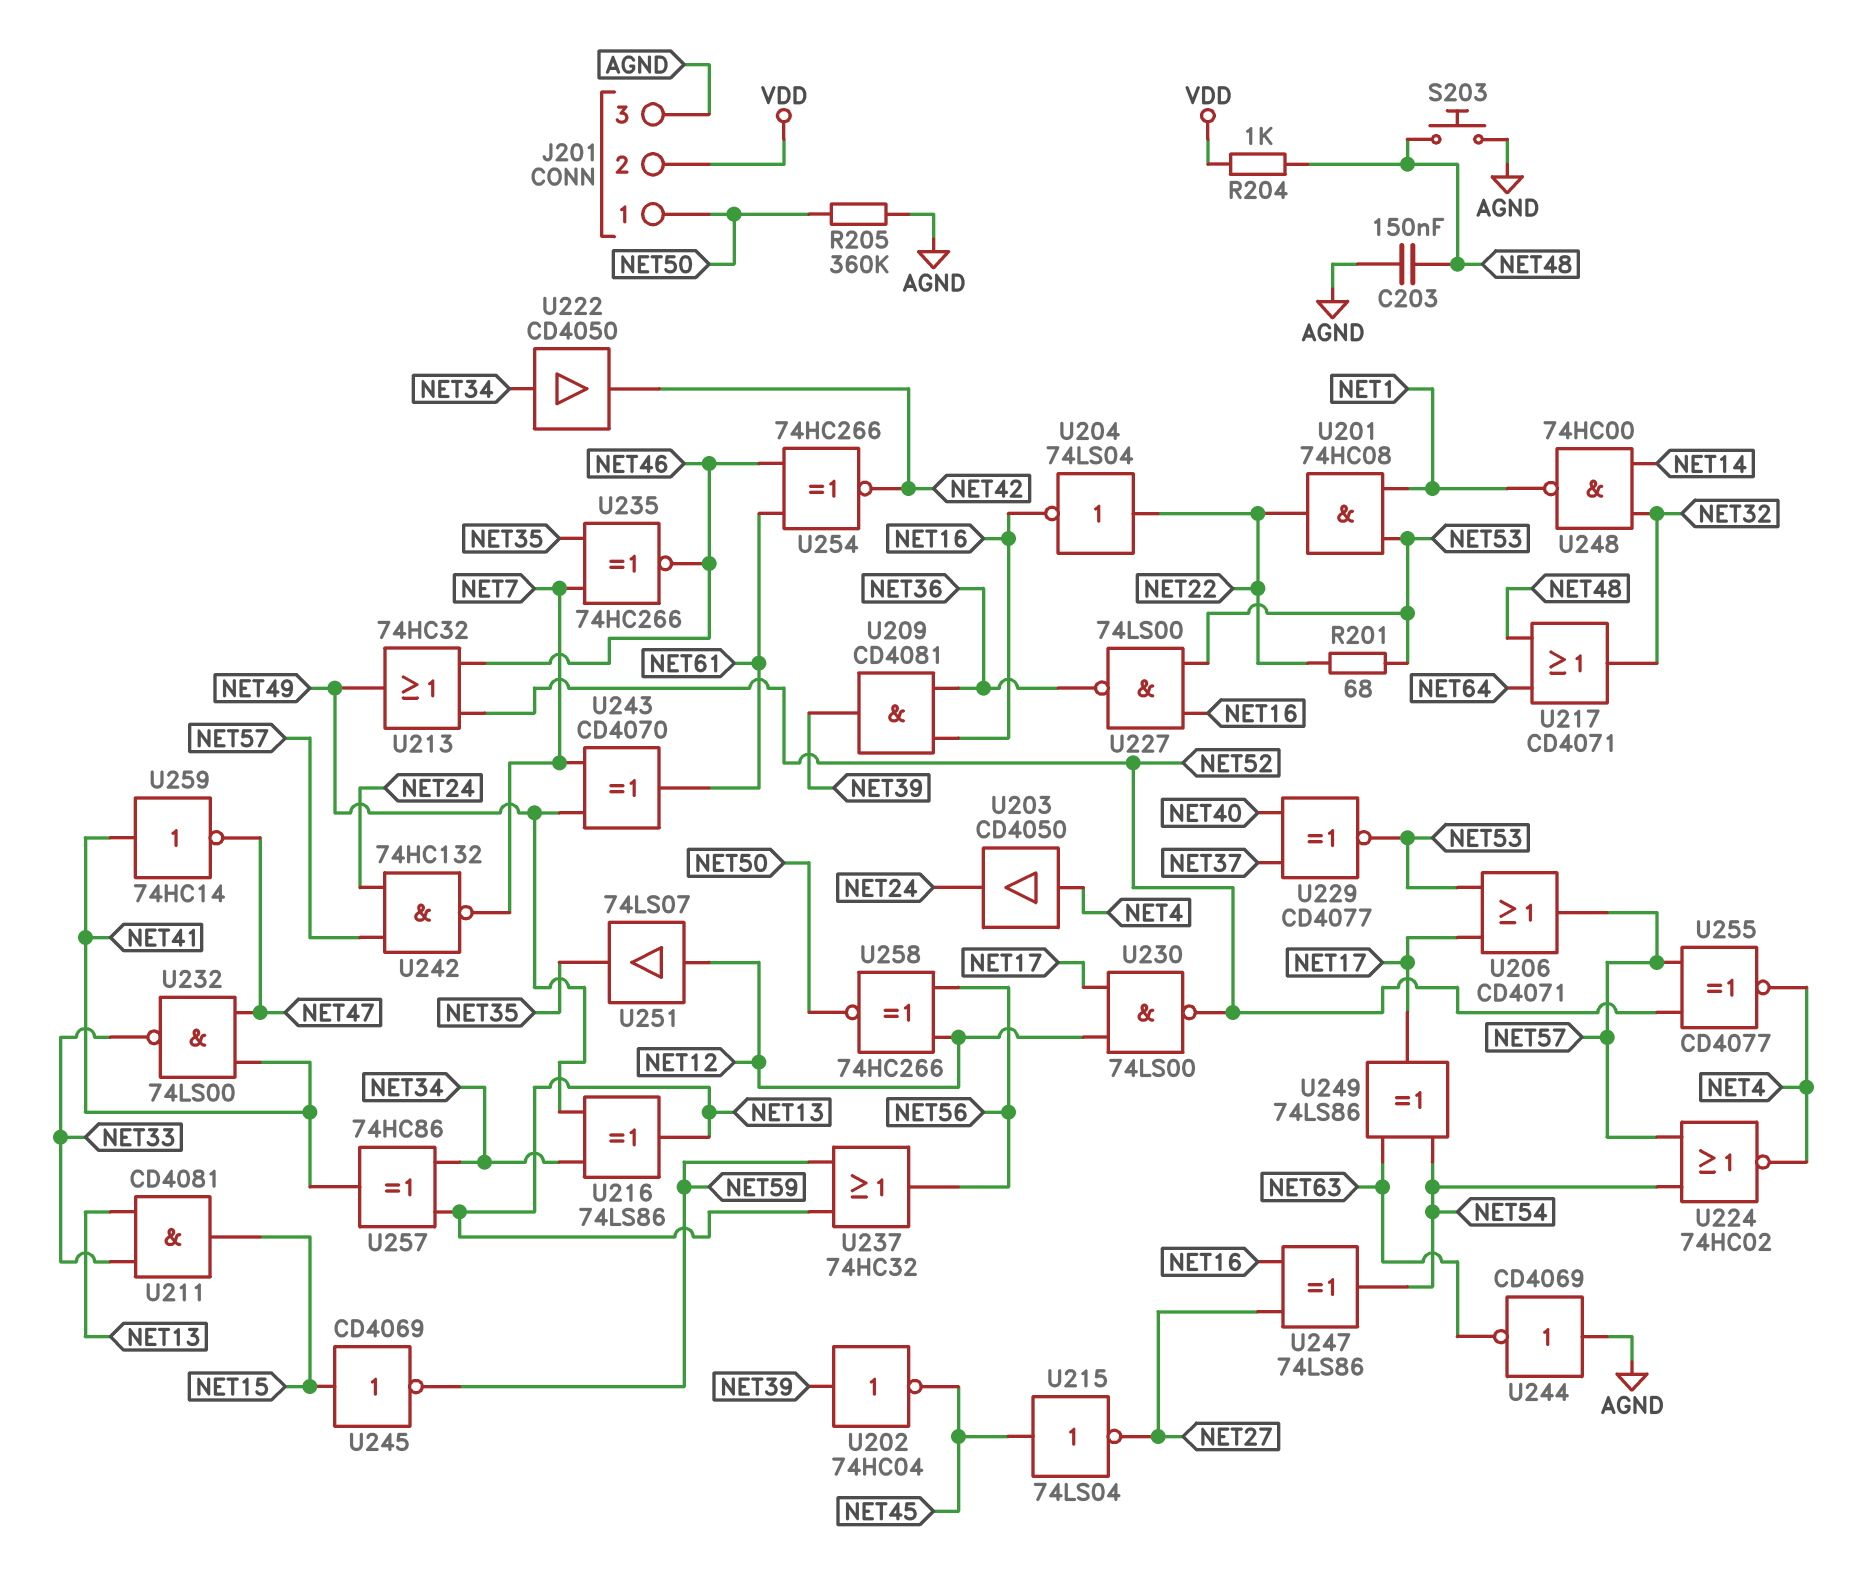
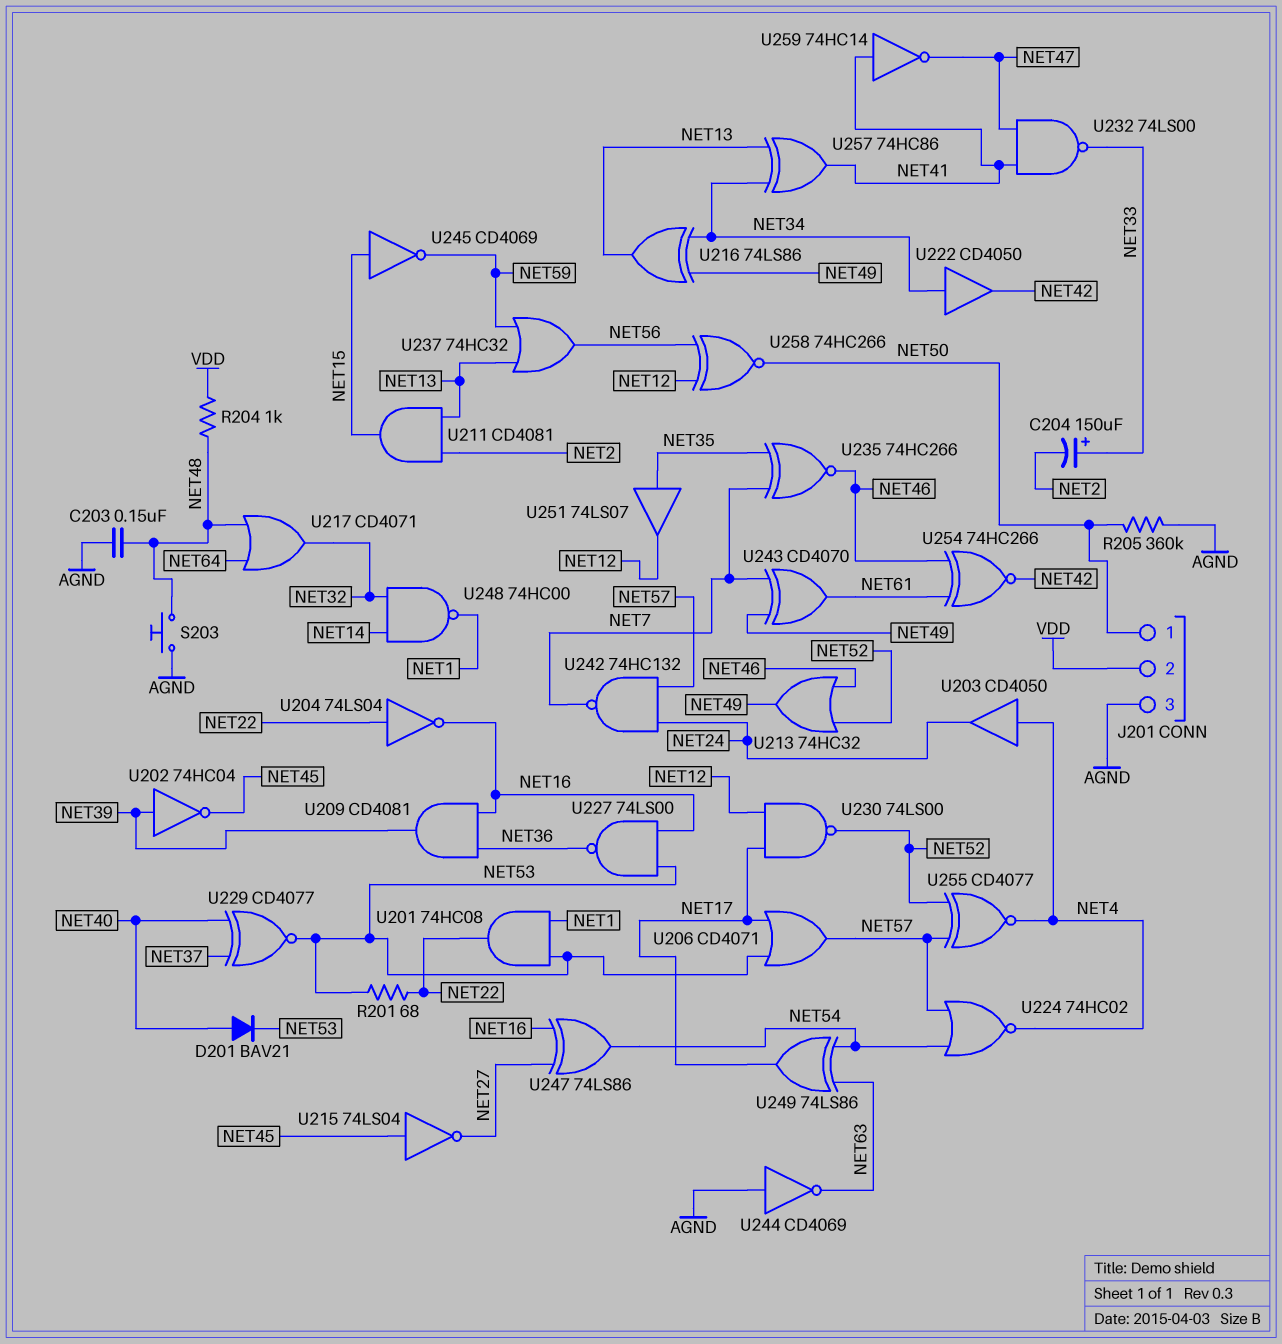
C204: none -> 150uF (plus NET33, minus NET2)
D201: none -> diode BAV21 (A NET40, K NET53)
U211: AND CD4081 (in NET13, in NET33, out NET15) -> AND CD4081 (in NET2, in NET13, out NET15)
U251: buffer 74LS07 (in NET12, out NET35) -> buffer 74LS07 (in NET35, out NET12)

